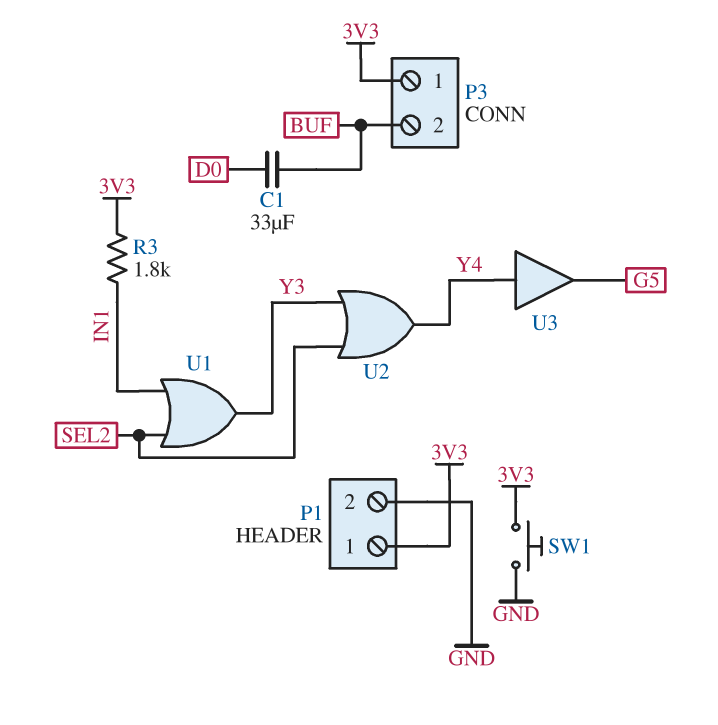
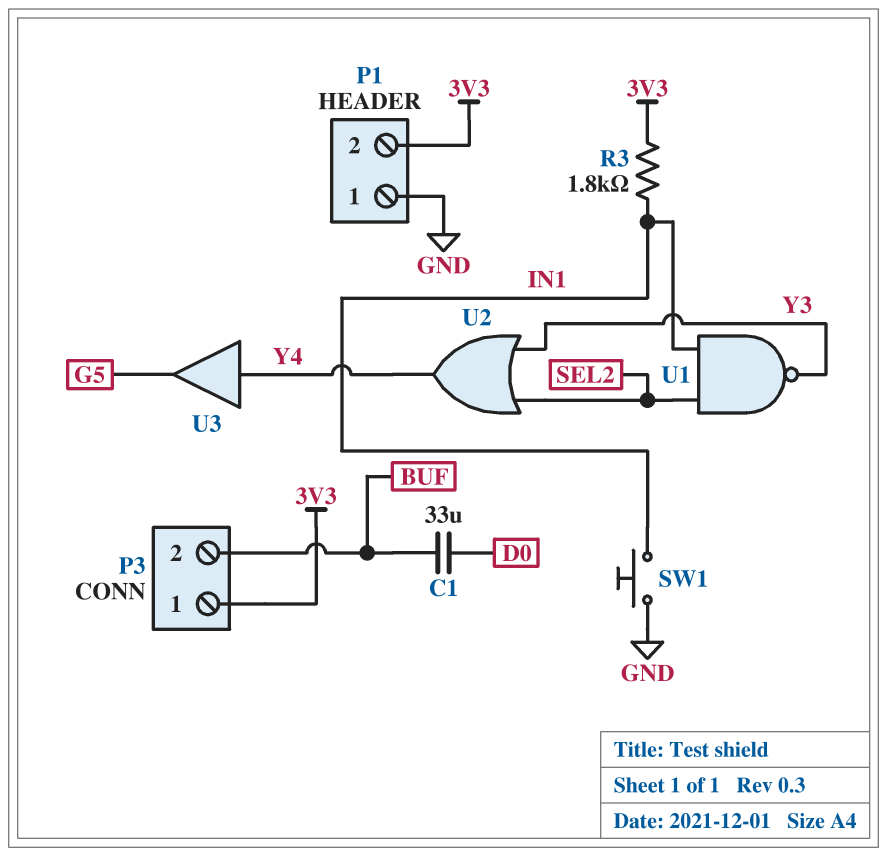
P1 pin 1: 3V3 -> GND
P1 pin 2: GND -> 3V3
SW1: button (3V3, GND) -> button (GND, IN1)
U1: OR (in IN1, in SEL2, out Y3) -> NAND (in IN1, in SEL2, out Y3)

